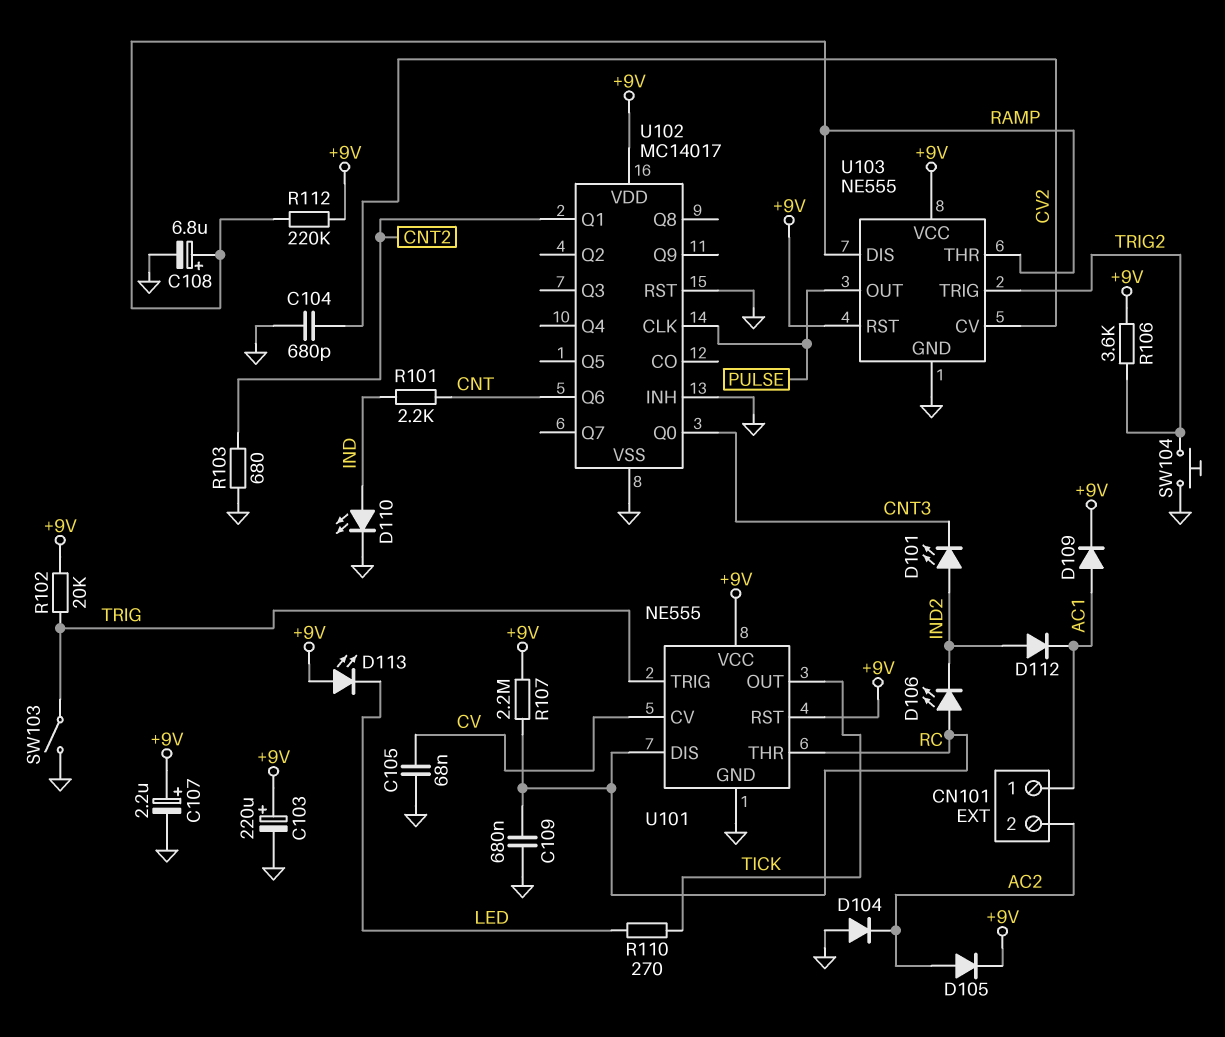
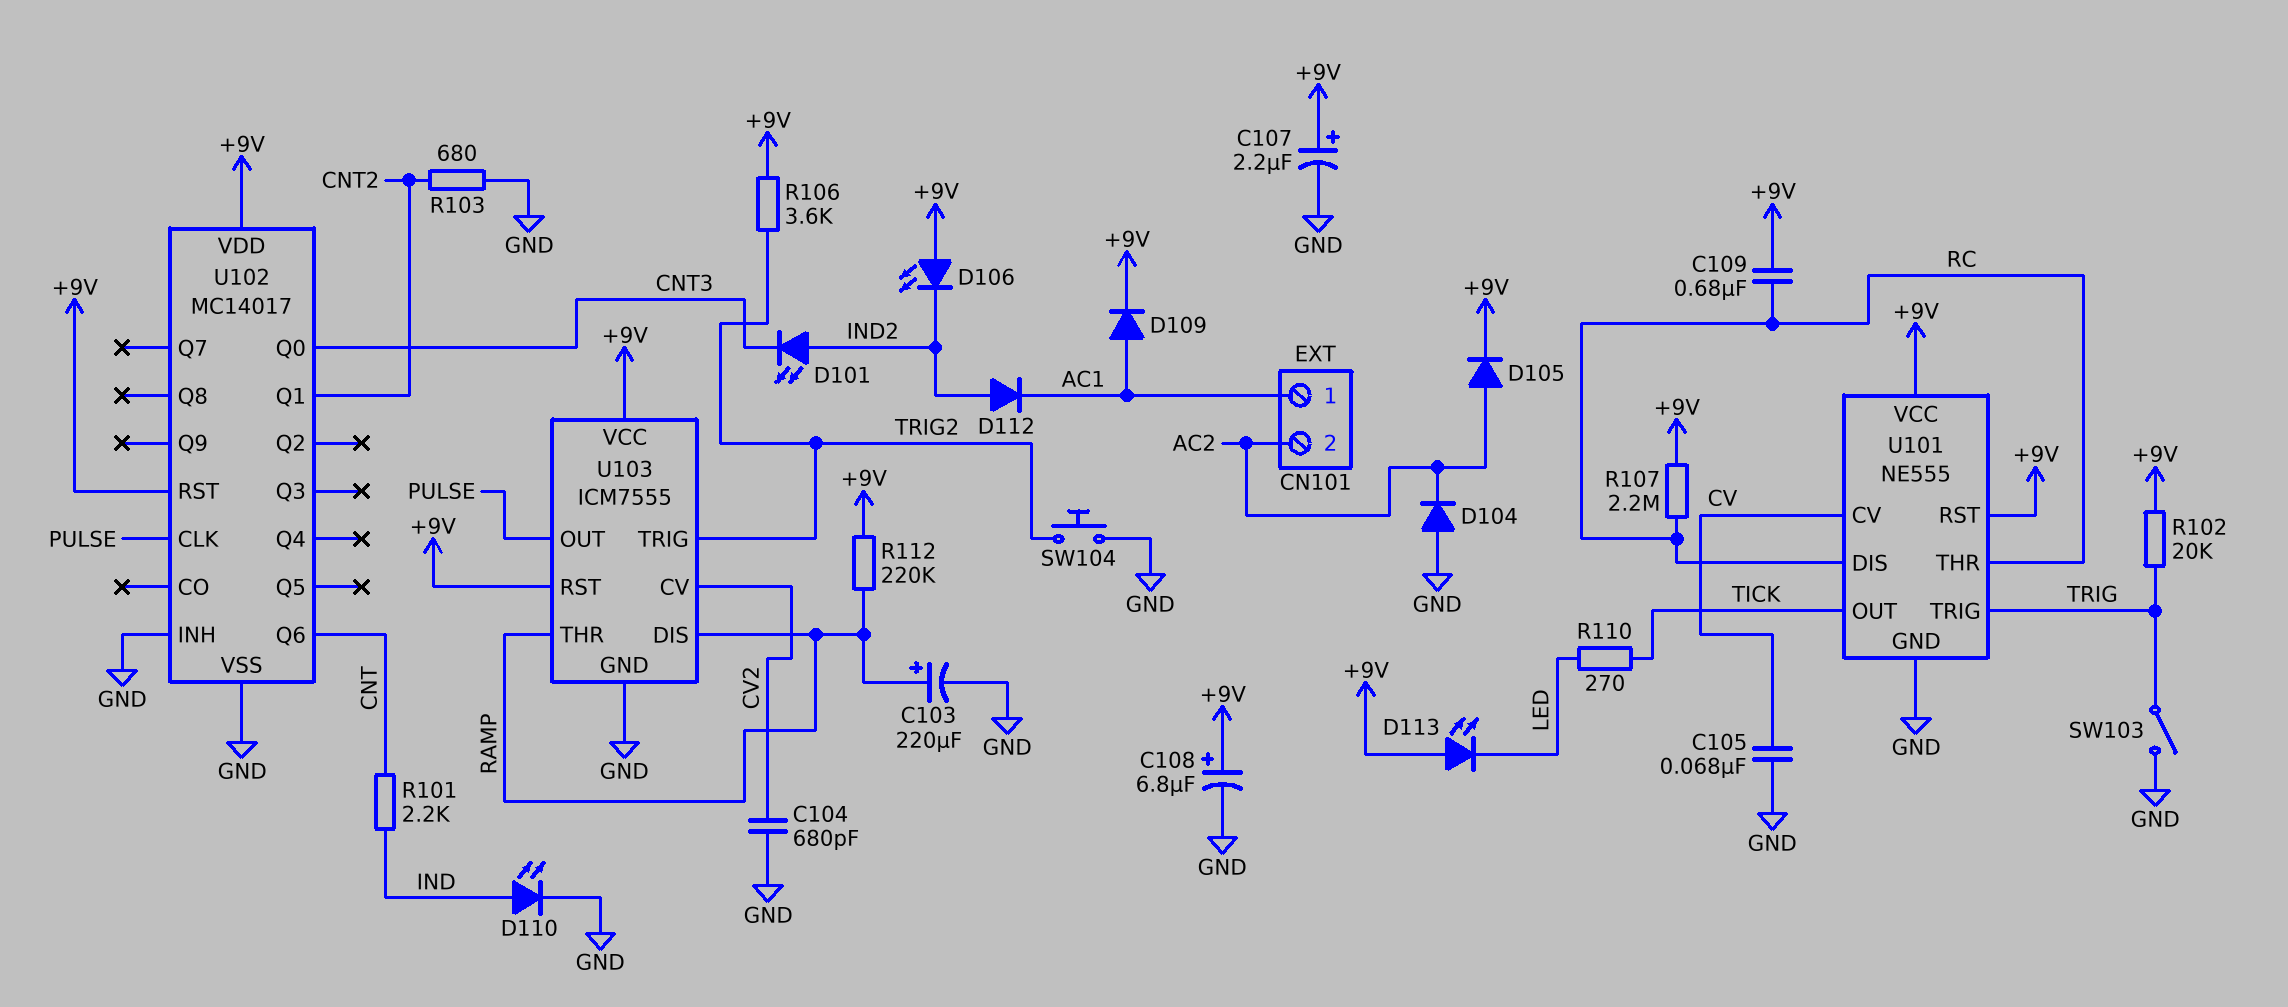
C103: 220uF (plus +9V, minus GND) -> 220uF (plus RAMP, minus GND)
C108: 6.8uF (plus RAMP, minus GND) -> 6.8uF (plus +9V, minus GND)
C109: 680nF (GND, RC) -> 680nF (+9V, RC)
D106: LED (A RC, K IND2) -> LED (A +9V, K IND2)
U102 pin RST: GND -> +9V
U103: NE555 -> ICM7555

